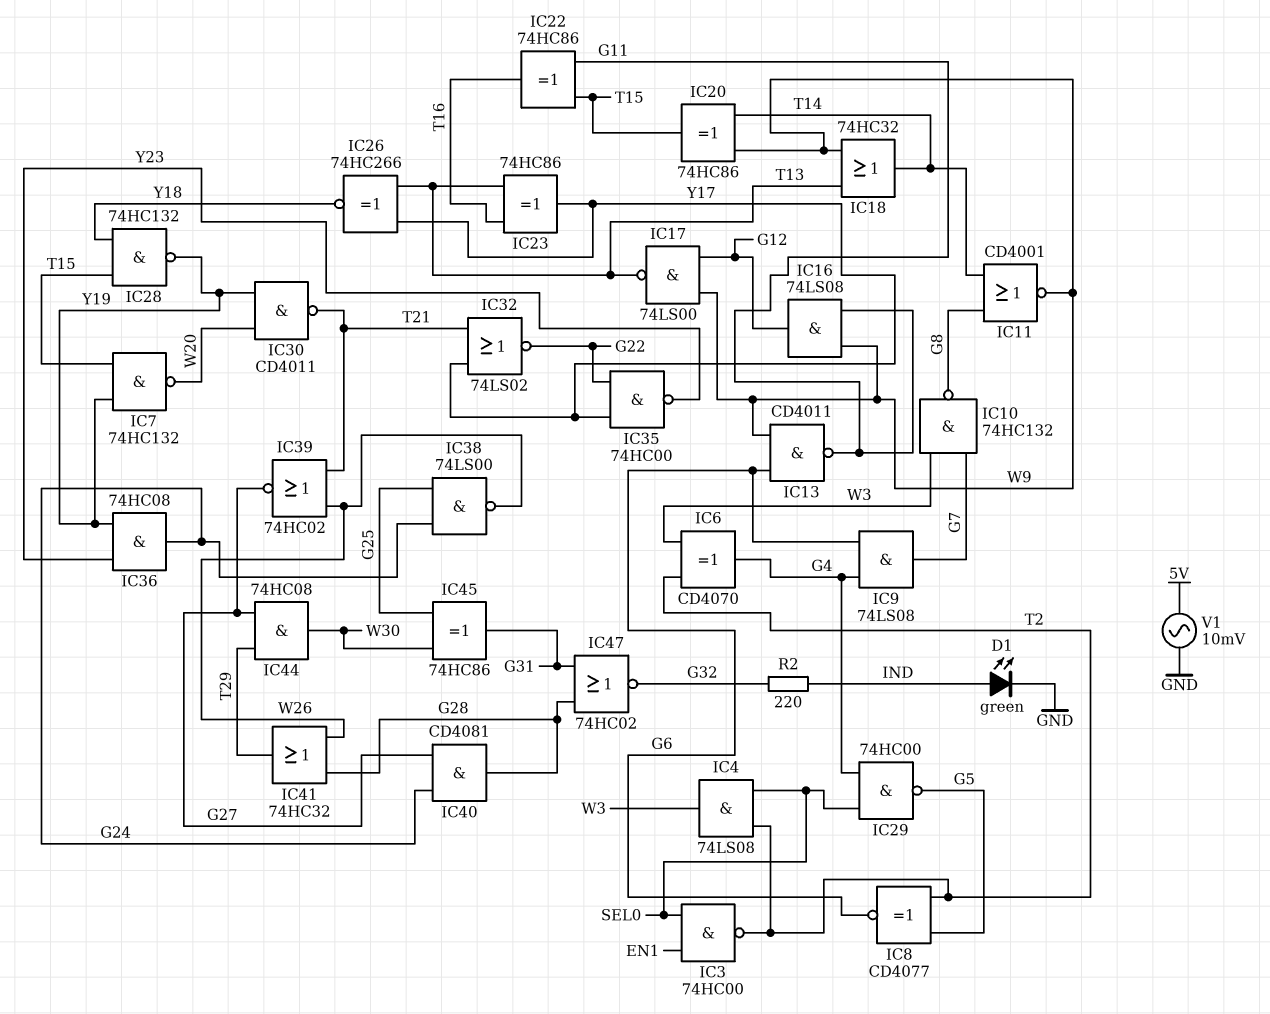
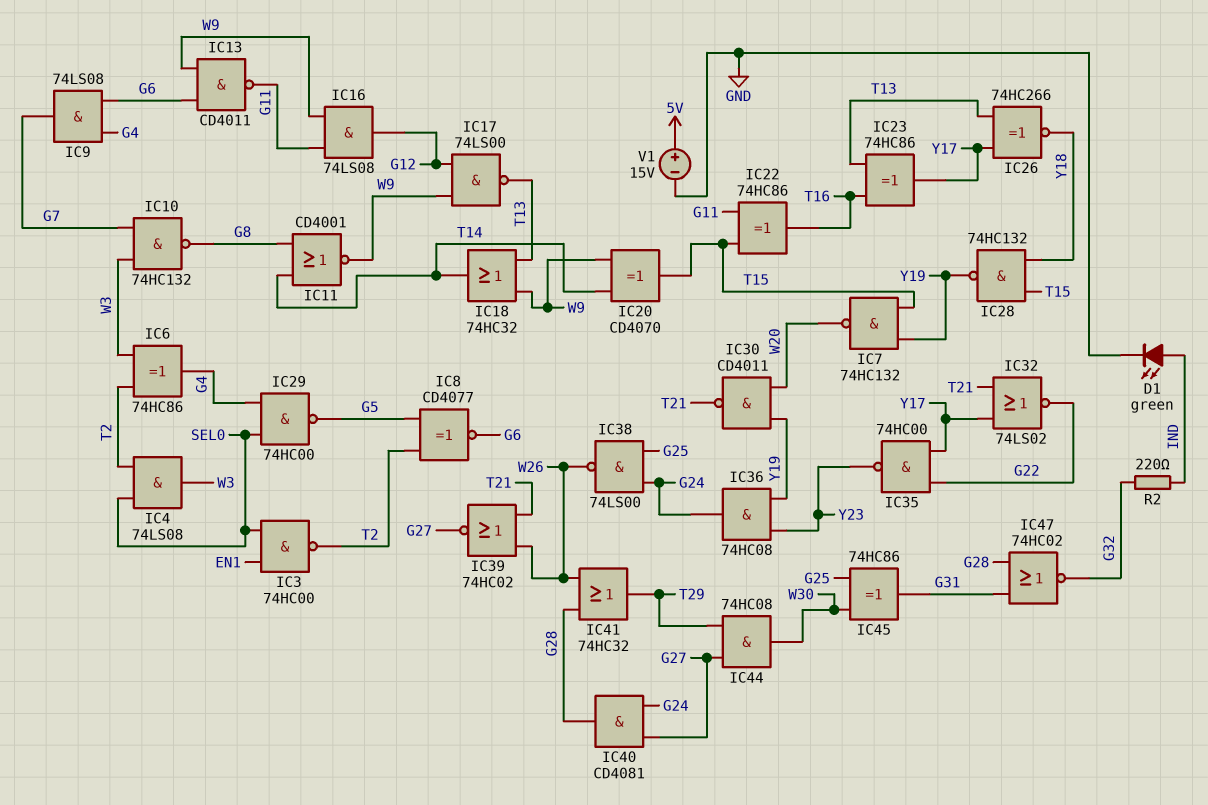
IC6: XOR CD4070 (in T2, in W3, out G4) -> XOR 74HC86 (in T2, in W3, out G4)
IC20: XOR 74HC86 (in T14, in W9, out T15) -> XOR CD4070 (in T14, in W9, out T15)
V1: AC 10mV (5V, GND) -> 15V (plus 5V, minus GND)

